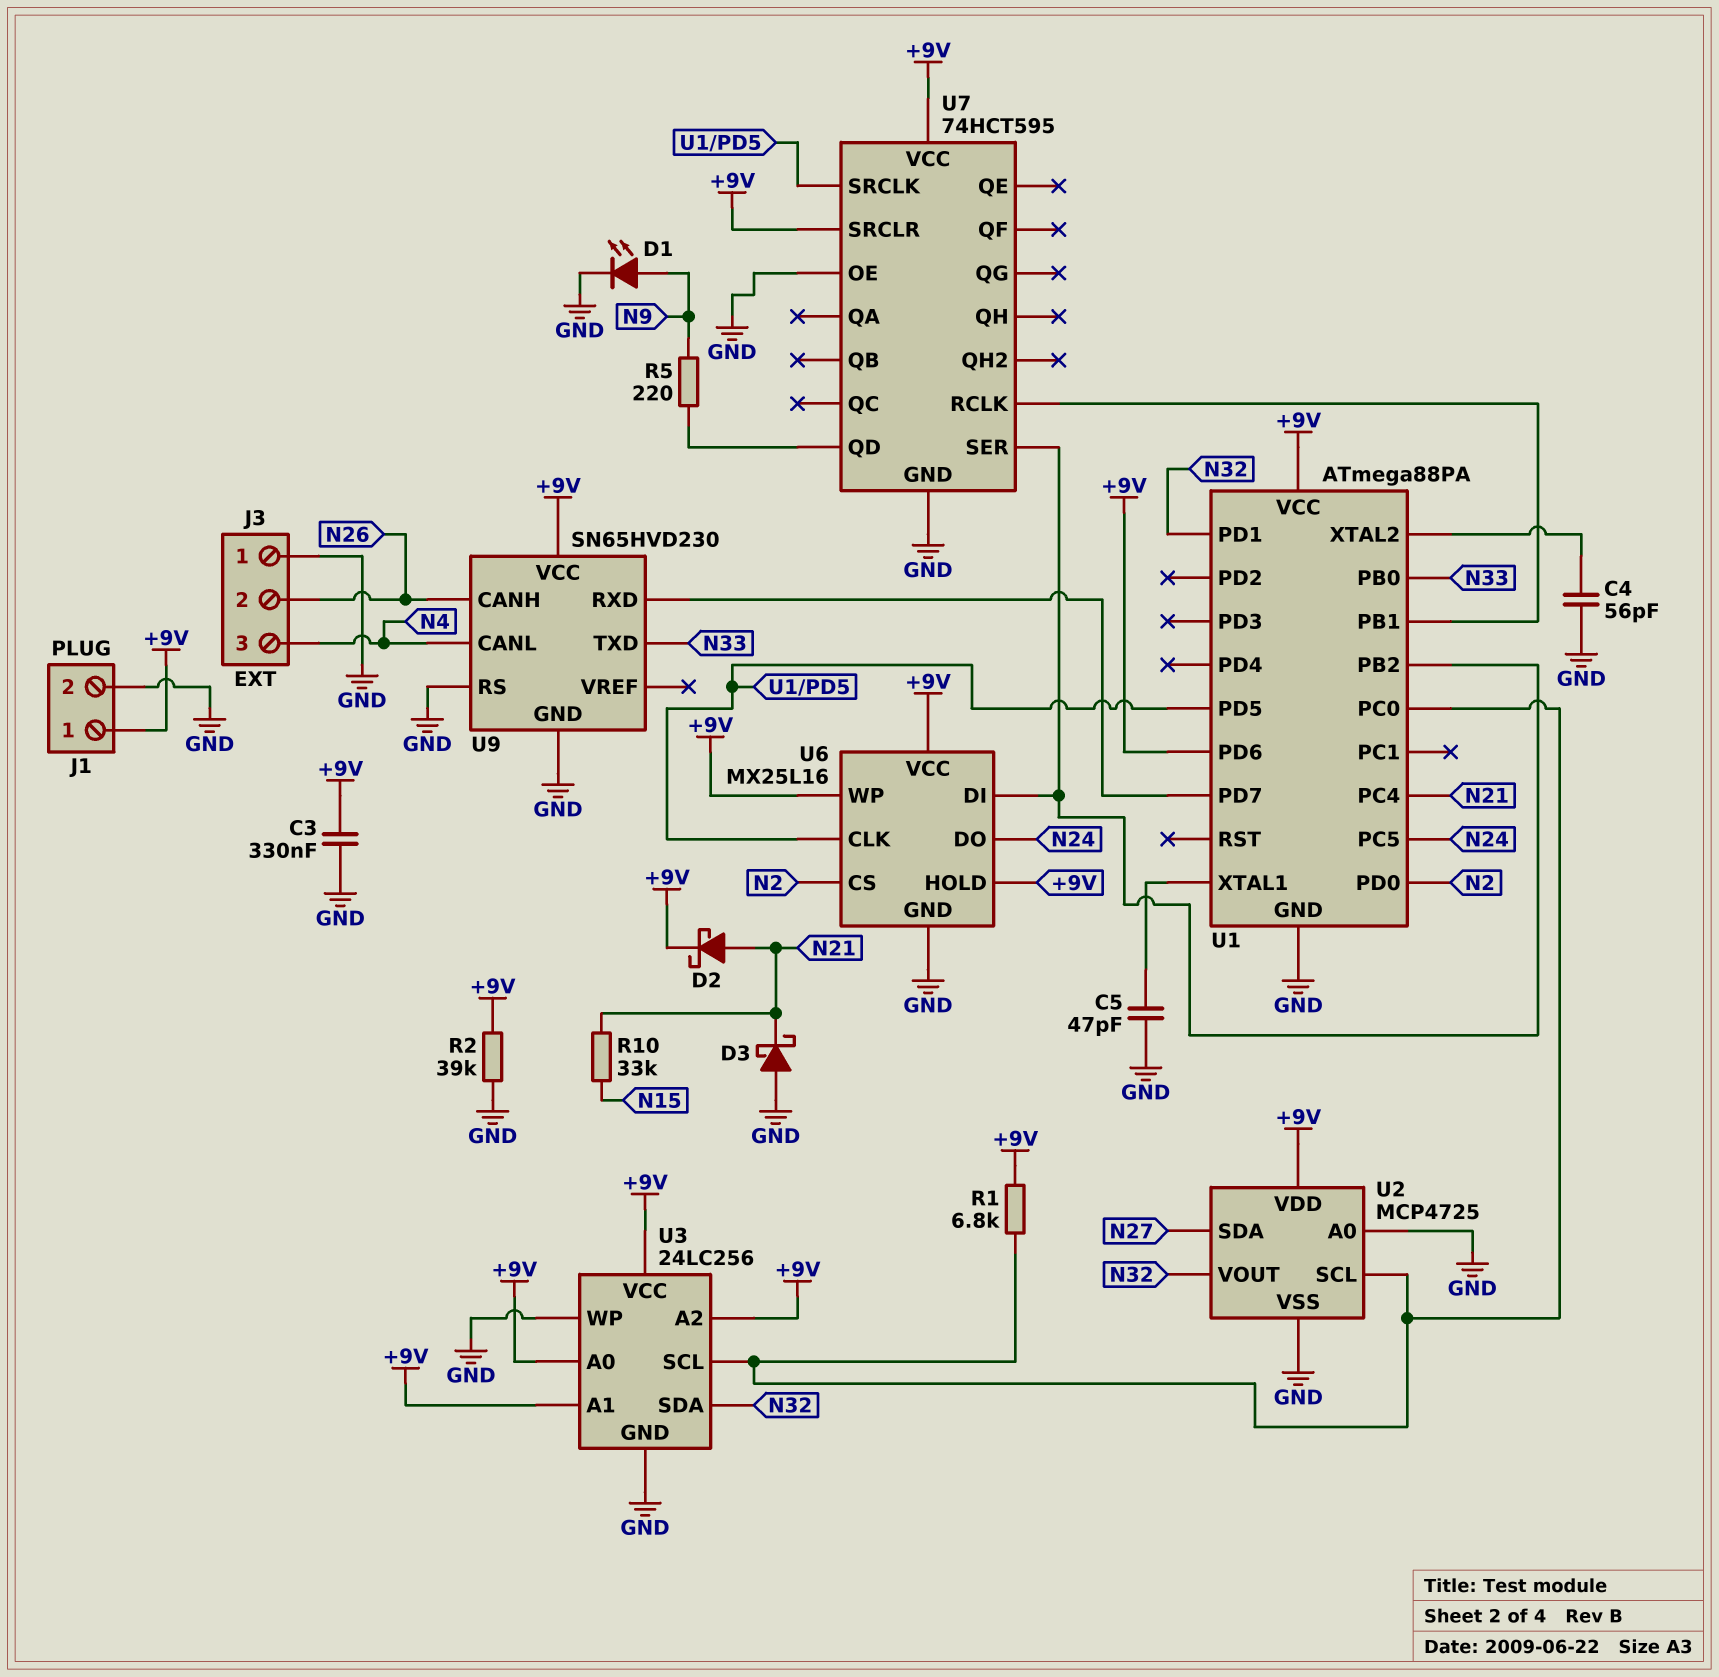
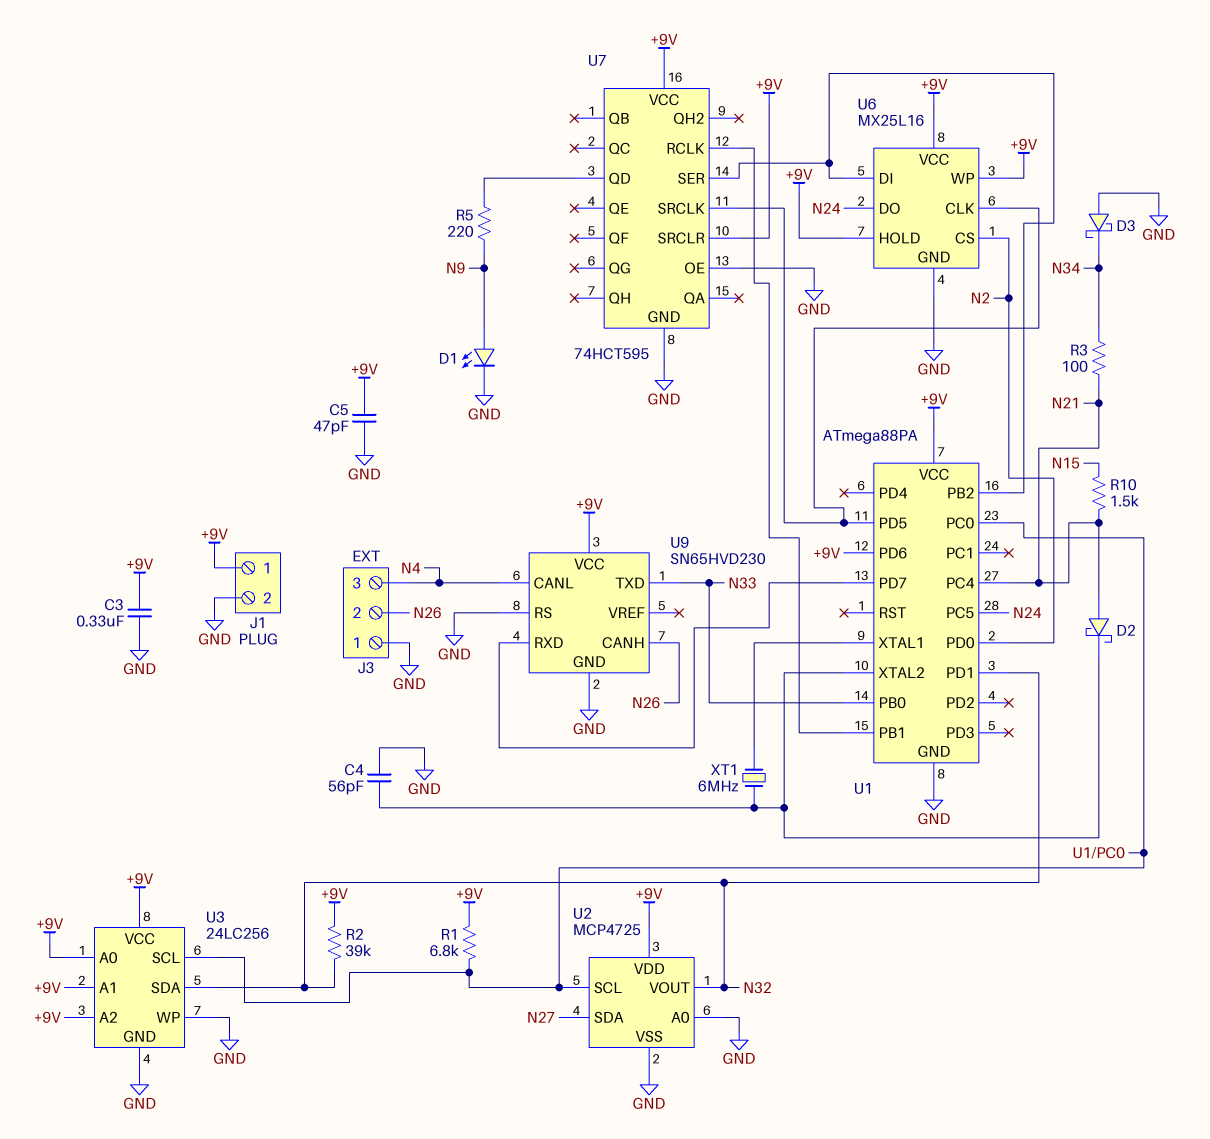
C5: 47pF (GND, U1/XTAL1) -> 47pF (+9V, GND)
D2: schottky (A N21, K +9V) -> schottky (A N21, K U1/XTAL2)
D3: schottky (A GND, K N21) -> schottky (A GND, K N34)
R2: 39k (+9V, GND) -> 39k (+9V, N32)
R3: none -> 100 (N21, N34)
R10: 33k (N15, N21) -> 1.5k (N15, N21)
XT1: none -> 6MHz (U1/XTAL1, U1/XTAL2)

